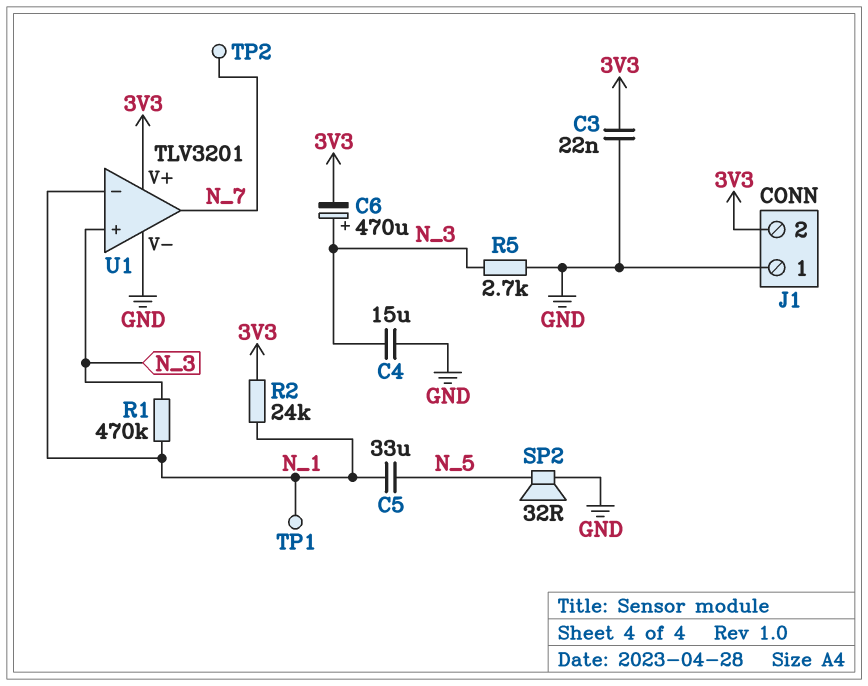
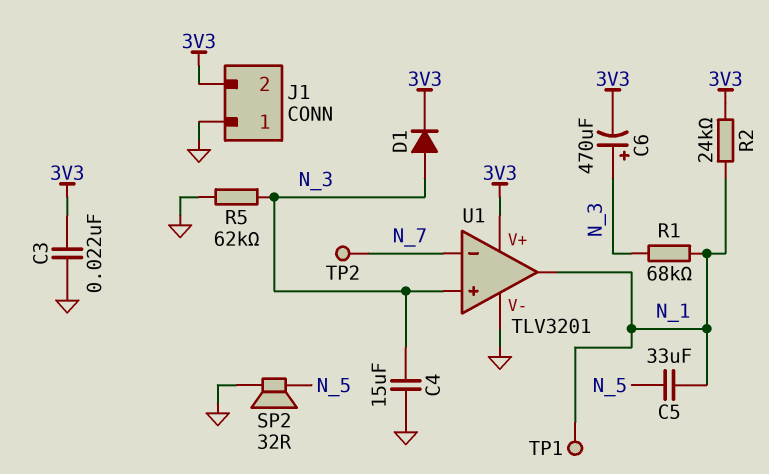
D1: none -> diode (A N_3, K 3V3)
R1: 470k (N_1, N_3) -> 68k (N_1, N_3)
R5: 2.7k (GND, N_3) -> 62k (GND, N_3)
U1 pin in-: N_1 -> N_7
U1 pin out: N_7 -> N_1

